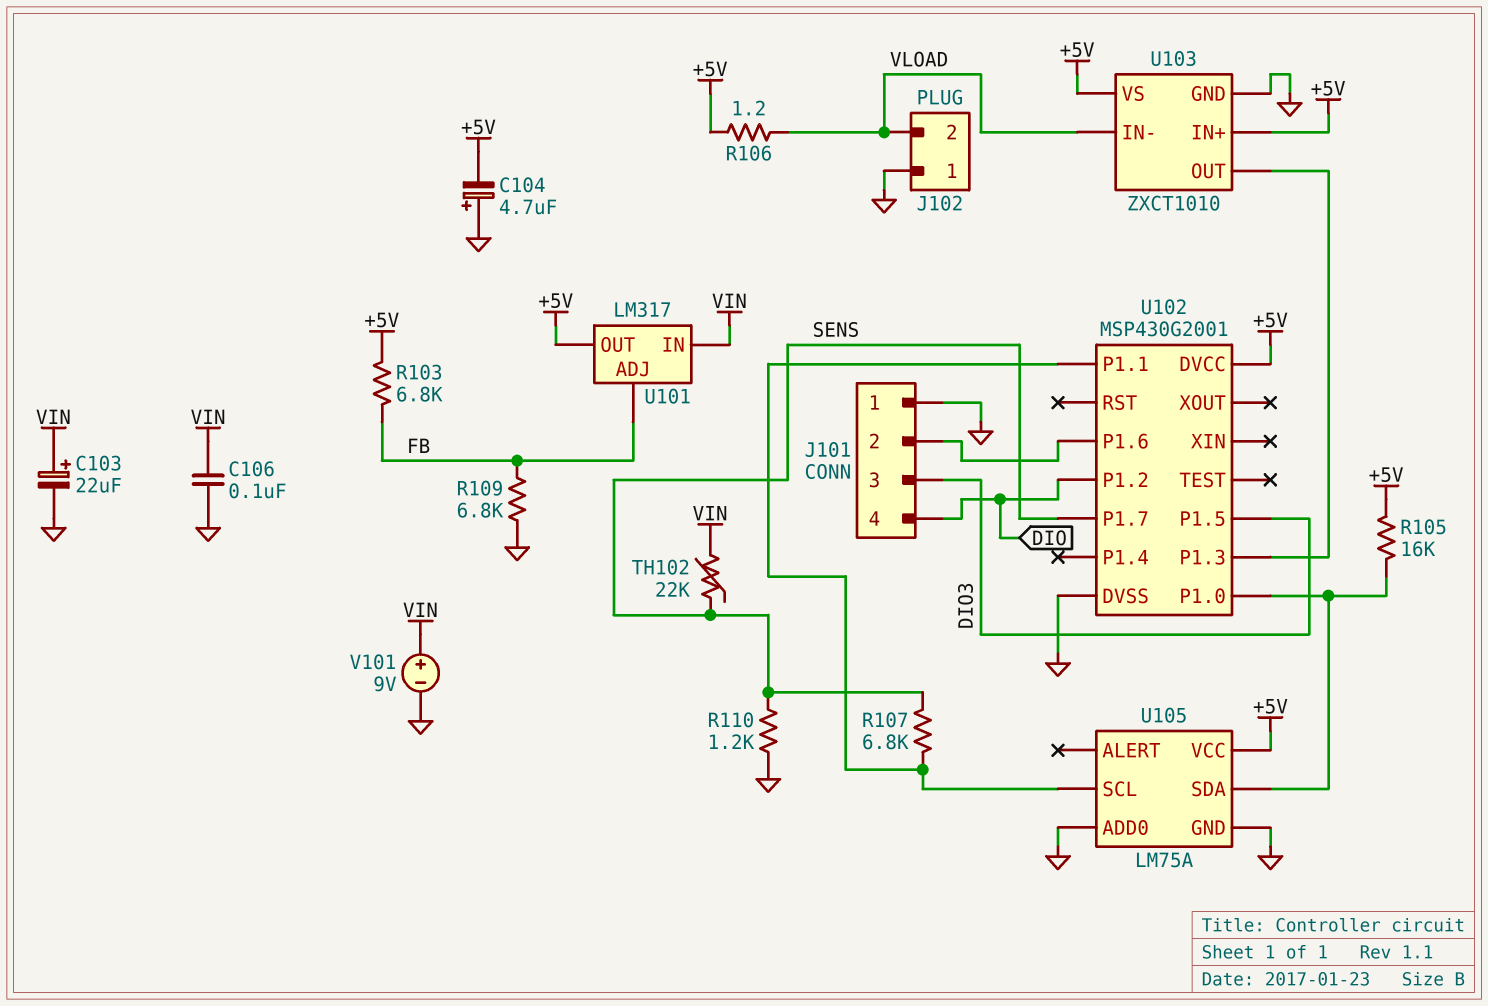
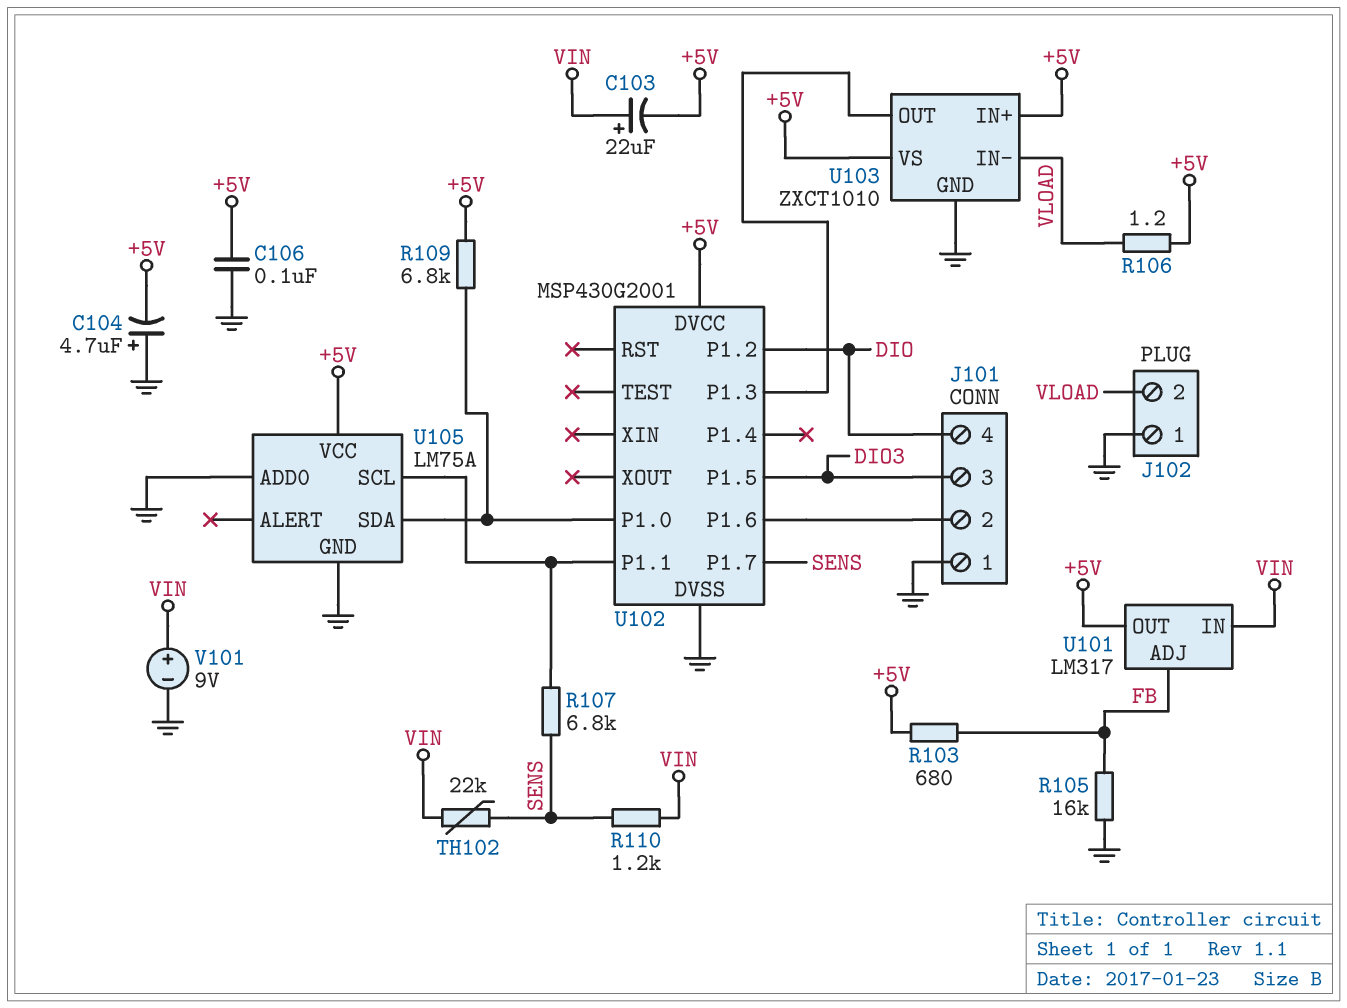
C103: 22uF (plus VIN, minus GND) -> 22uF (plus VIN, minus +5V)
C106: 100nF (GND, VIN) -> 100nF (+5V, GND)
R103: 6.8k (+5V, FB) -> 680 (+5V, FB)
R105: 16k (+5V, U102/P1.0) -> 16k (FB, GND)
R109: 6.8k (FB, GND) -> 6.8k (+5V, U102/P1.0)
R110: 1.2k (GND, SENS) -> 1.2k (SENS, VIN)

